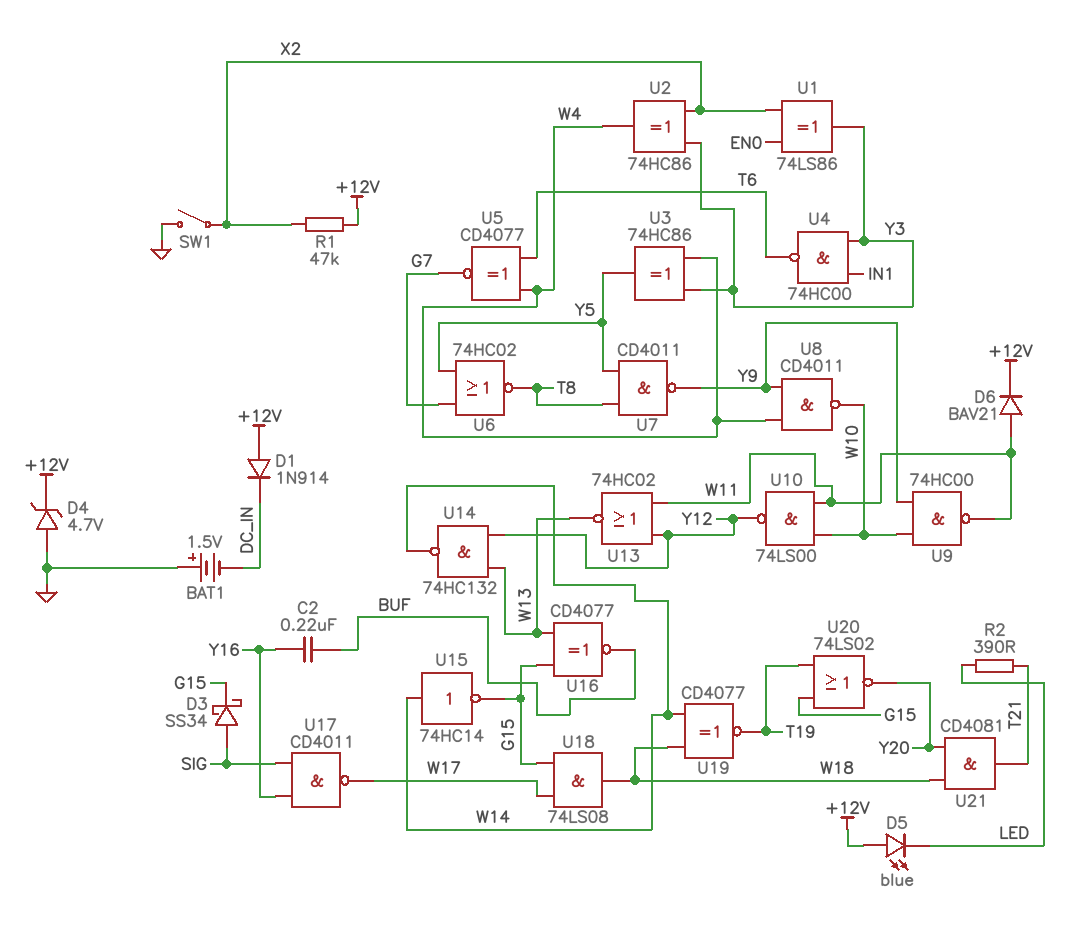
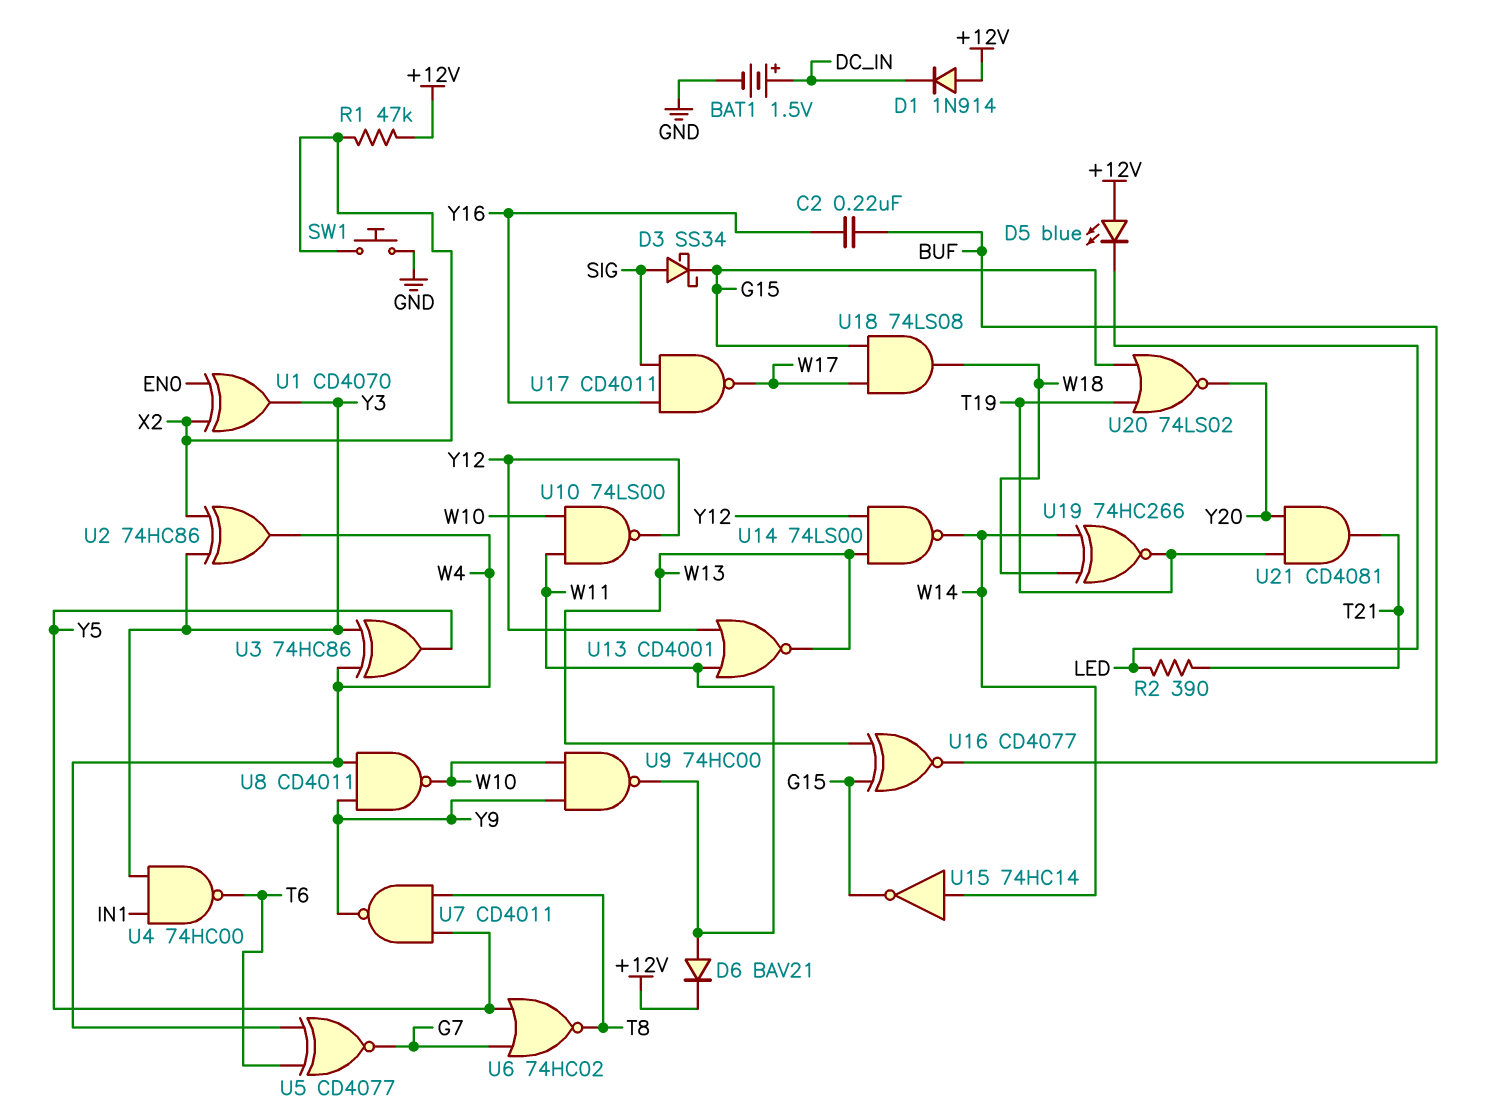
BAT1: 1.5V (plus GND, minus DC_IN) -> 1.5V (plus DC_IN, minus GND)
D4: zener 4.7V (A GND, K +12V) -> none
SW1: switch (GND, X2) -> button (GND, X2)
U1: XOR 74LS86 (in EN0, in X2, out Y3) -> XOR CD4070 (in EN0, in X2, out Y3)
U13: NOR 74HC02 (in W11, in Y12, out W13) -> NOR CD4001 (in W11, in Y12, out W13)
U14: NAND 74HC132 (in W13, in Y12, out W14) -> NAND 74LS00 (in W13, in Y12, out W14)
U19: XNOR CD4077 (in W14, in W18, out T19) -> XNOR 74HC266 (in W14, in W18, out T19)
U21: AND CD4081 (in W18, in Y20, out T21) -> AND CD4081 (in T19, in Y20, out T21)

